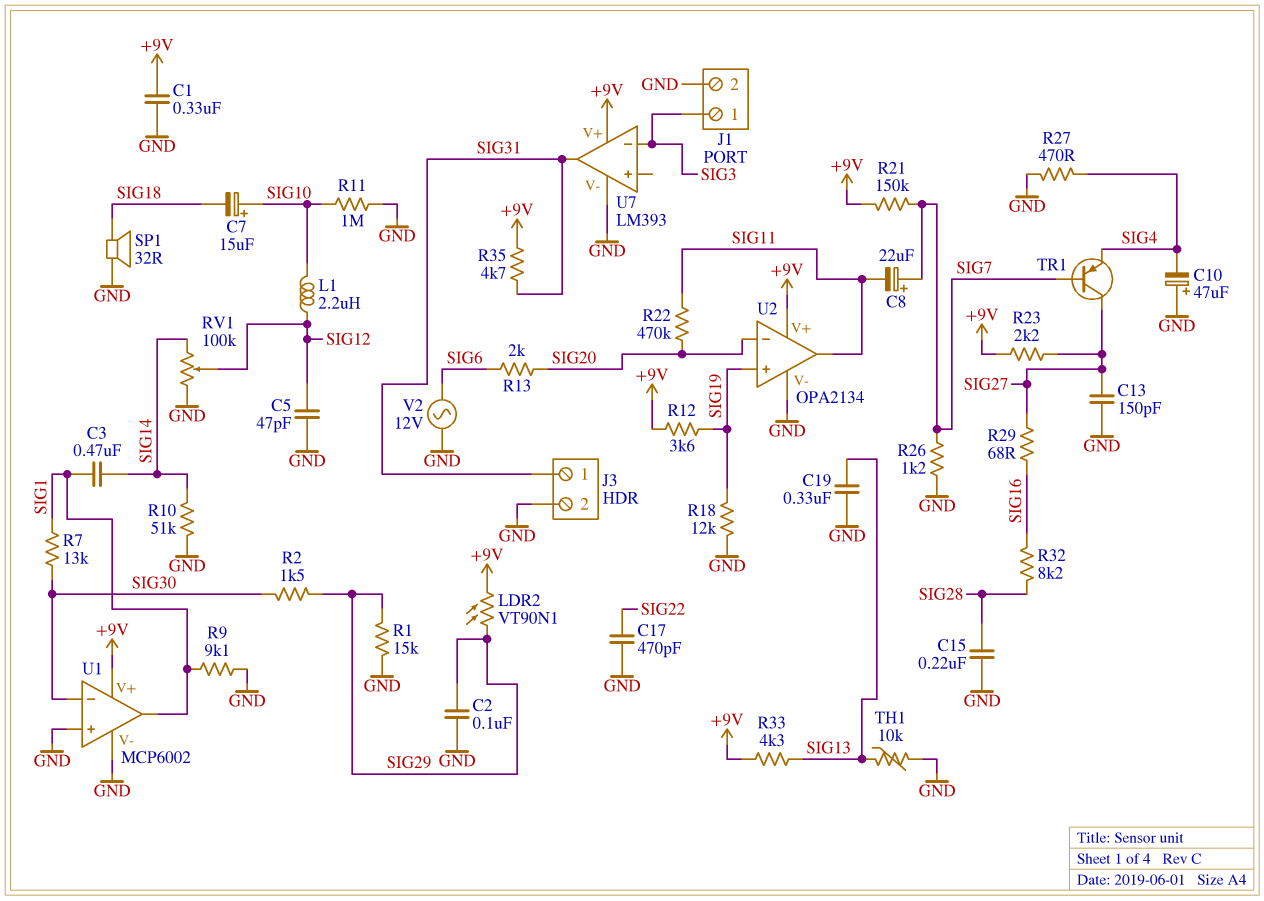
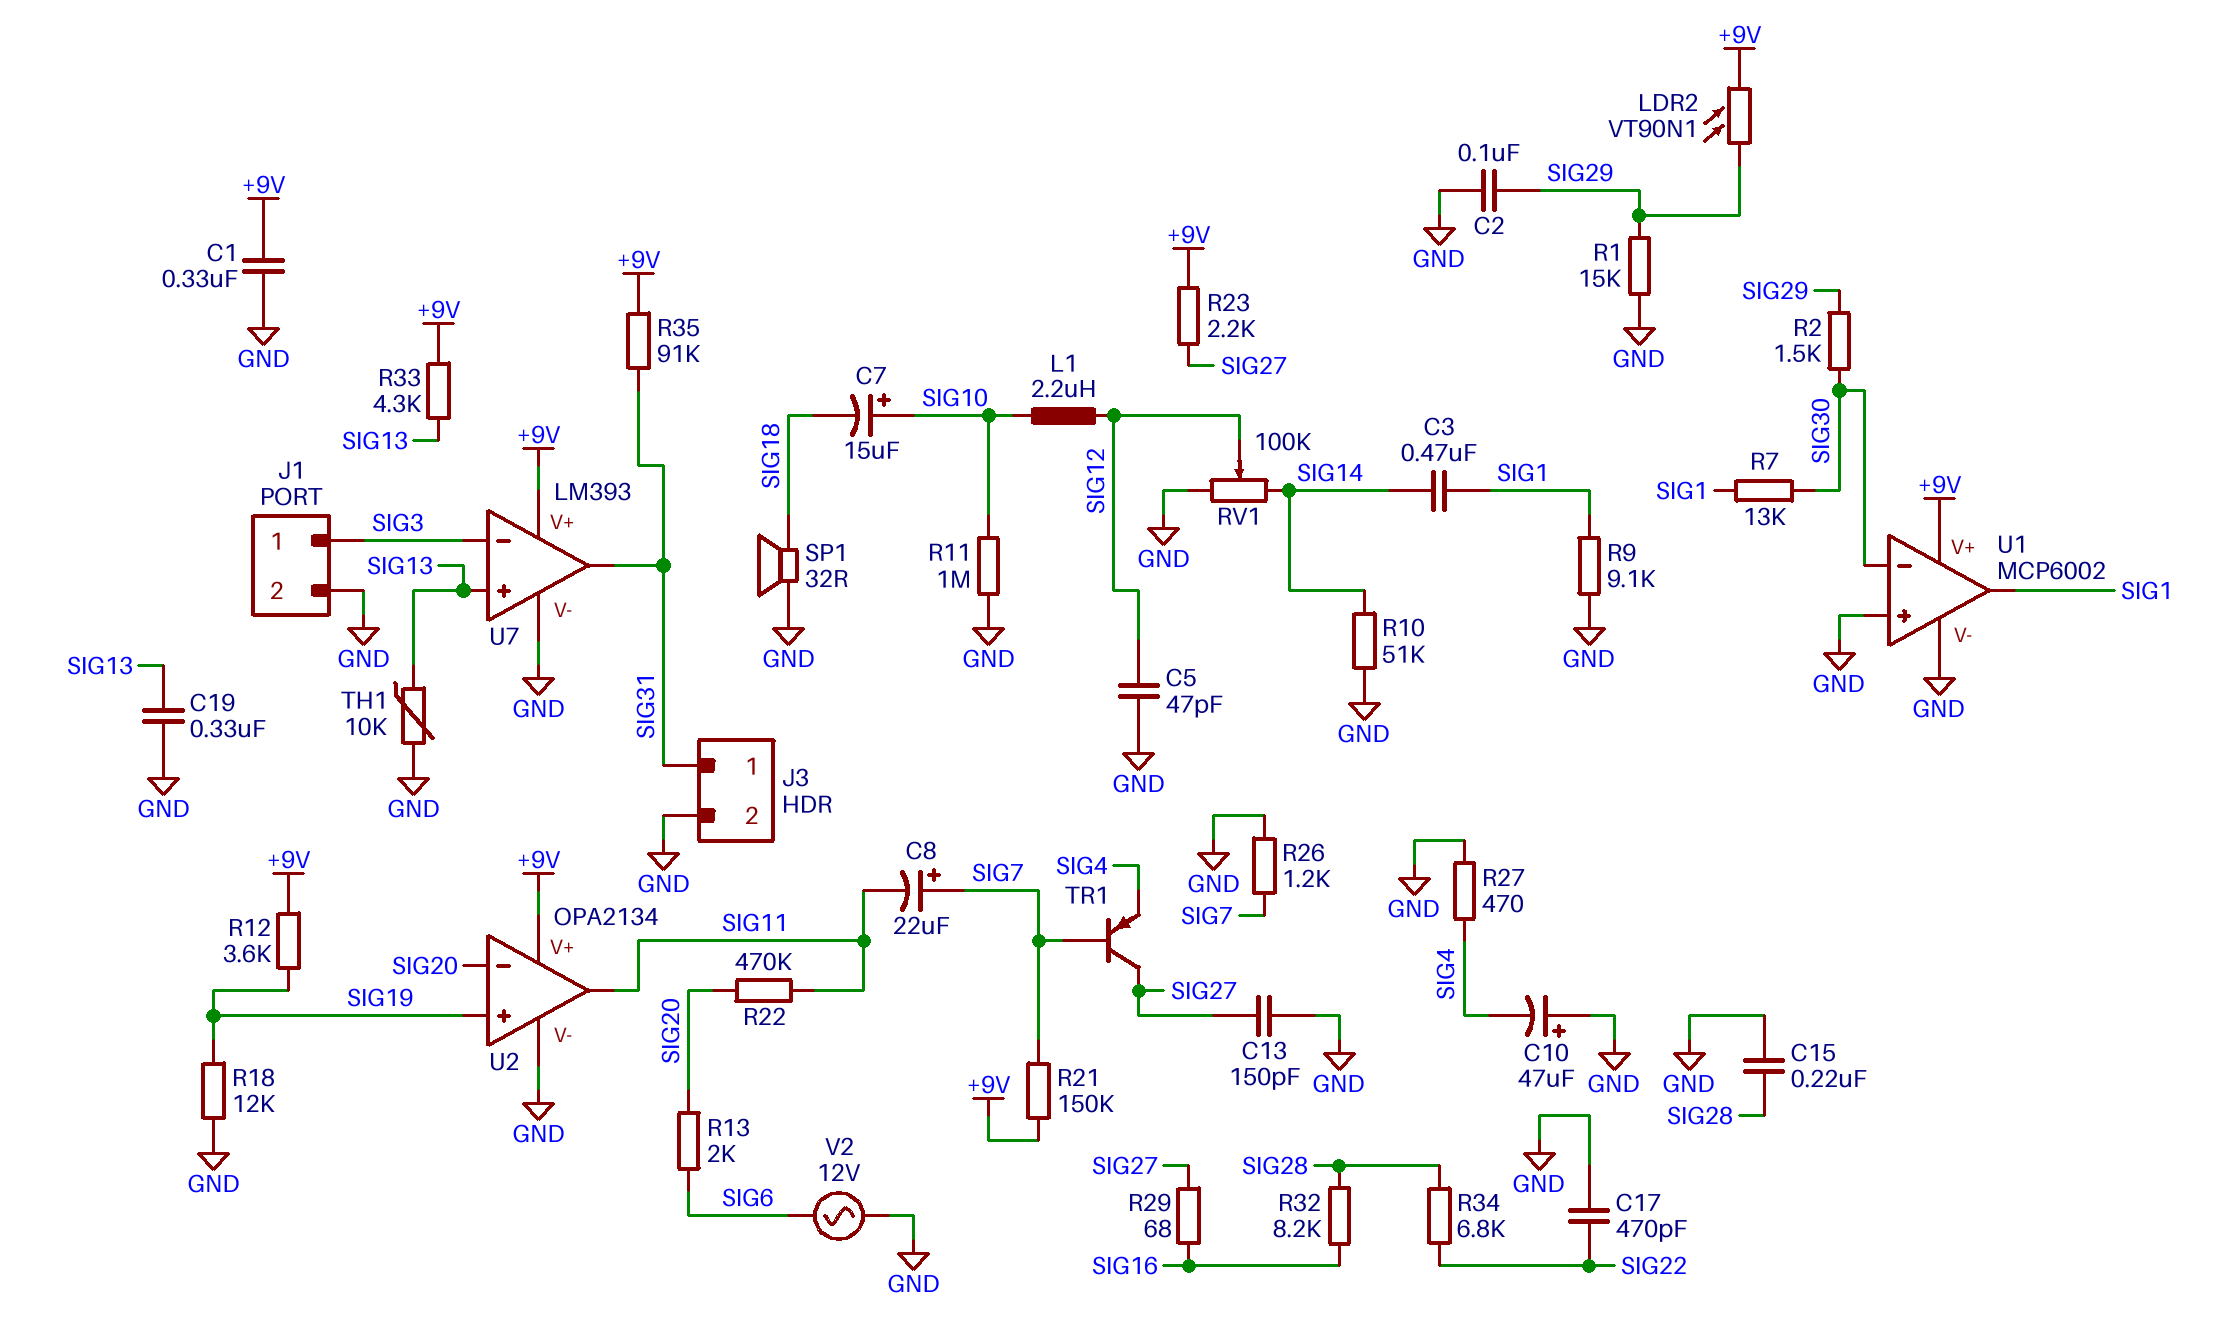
R34: none -> 6.8k (SIG22, SIG28)
R35: 4.7k (+9V, SIG31) -> 91k (+9V, SIG31)
U7 pin in+: none -> SIG13

